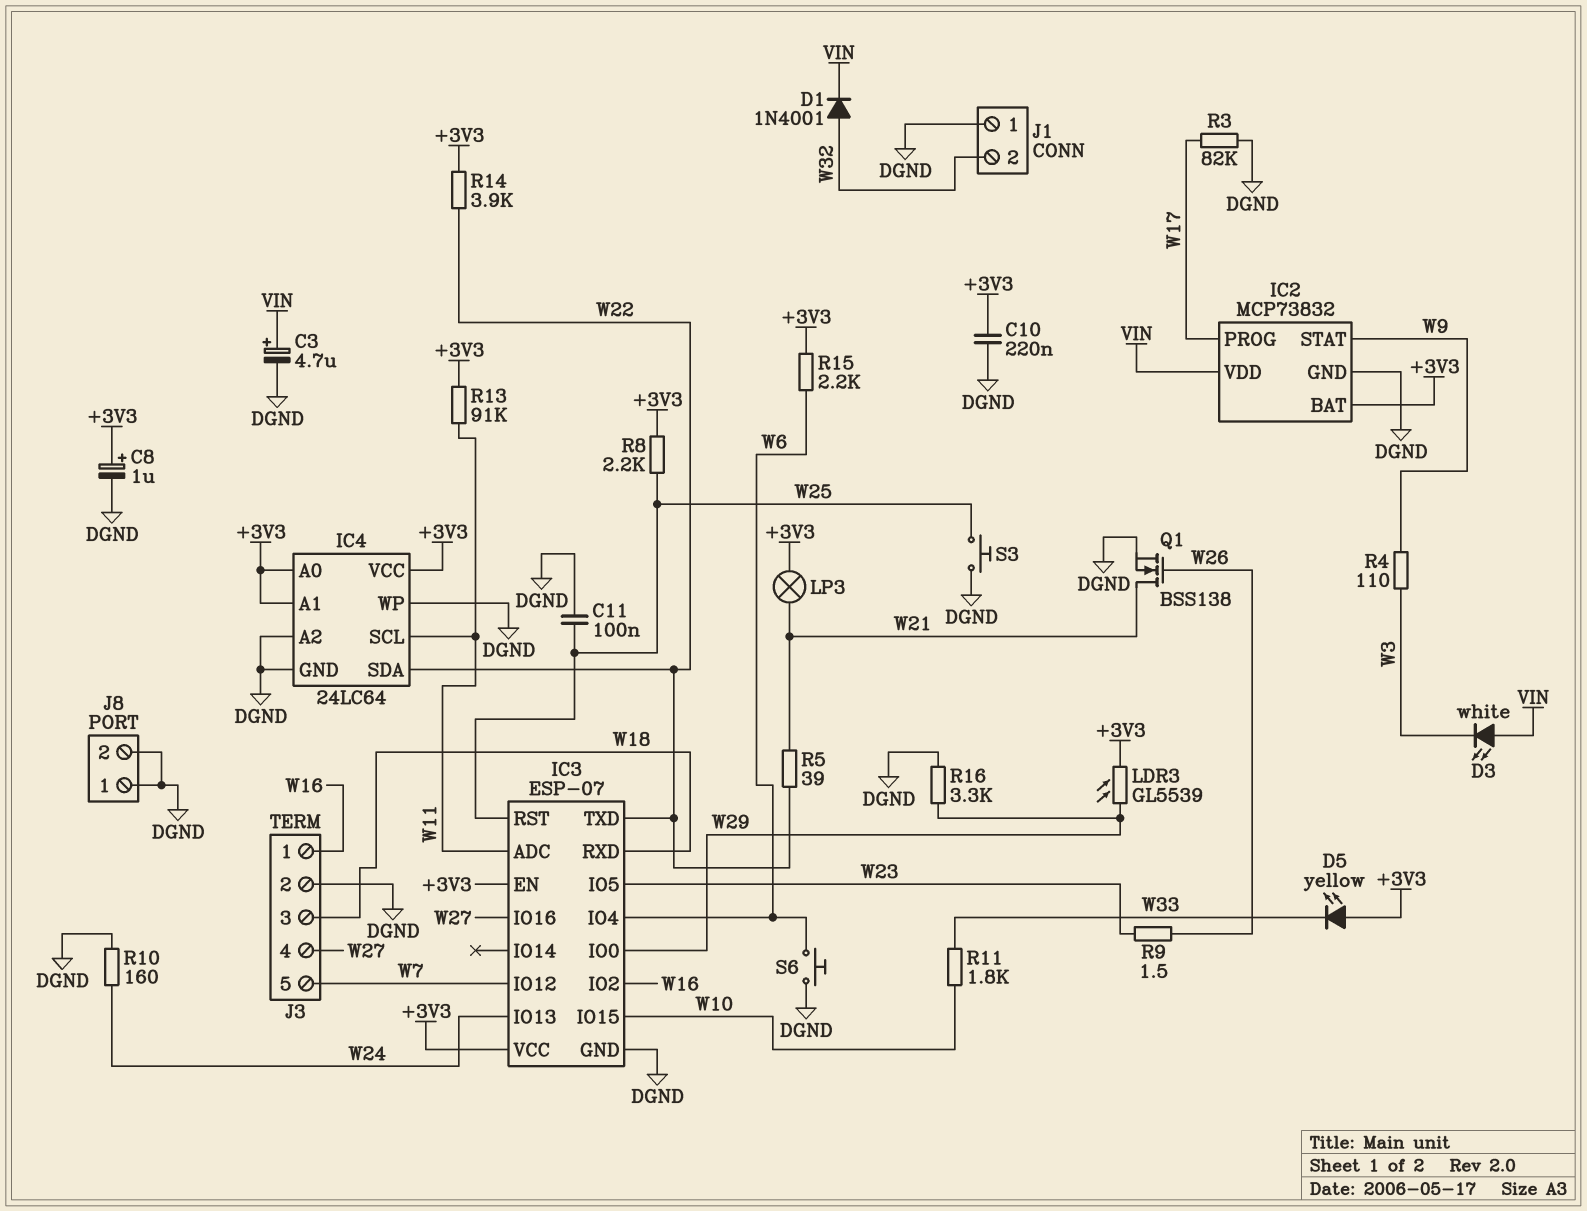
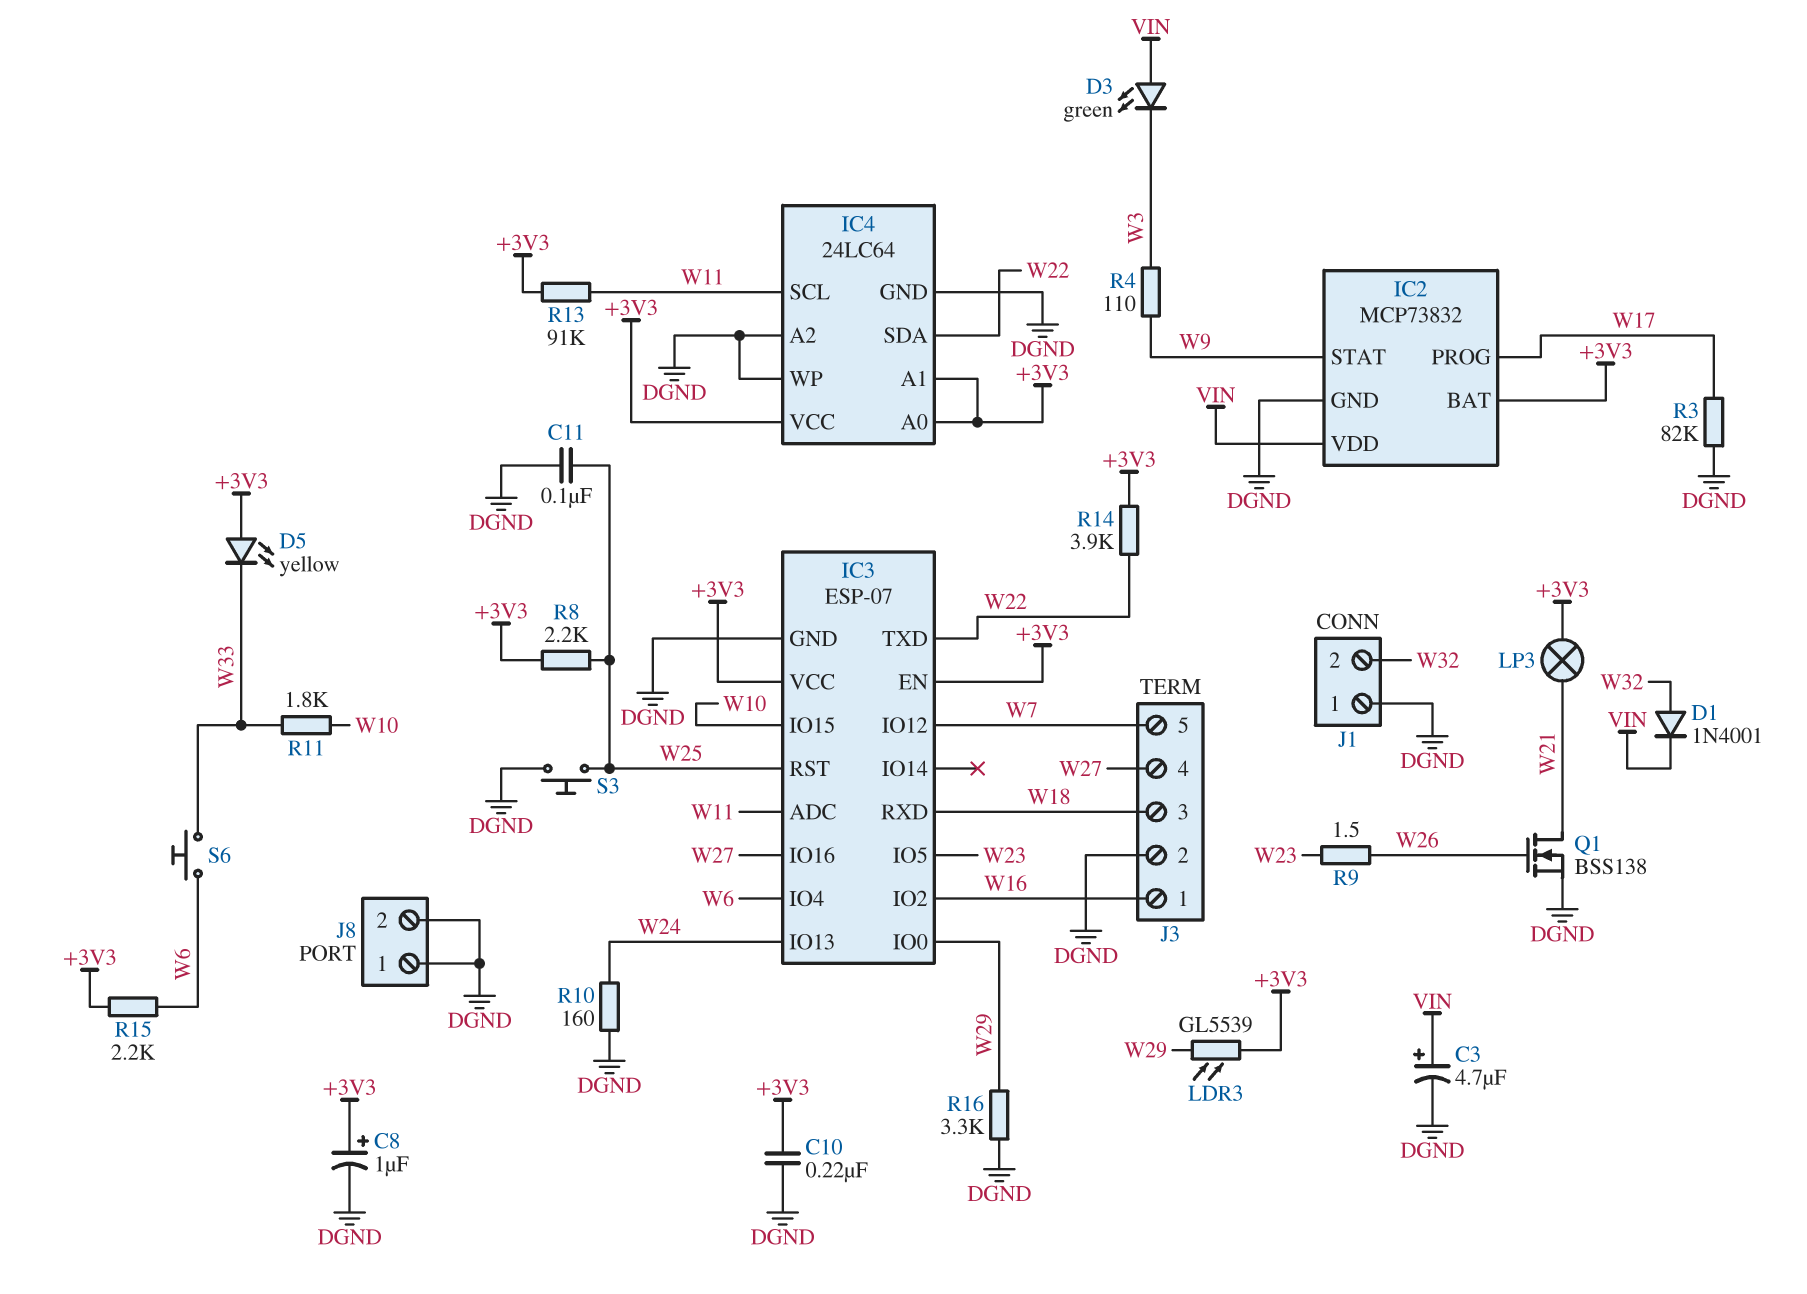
D3: LED white (A VIN, K W3) -> LED green (A VIN, K W3)
R5: 39 (W21, W22) -> none
S6: button (DGND, W6) -> button (W6, W33)

